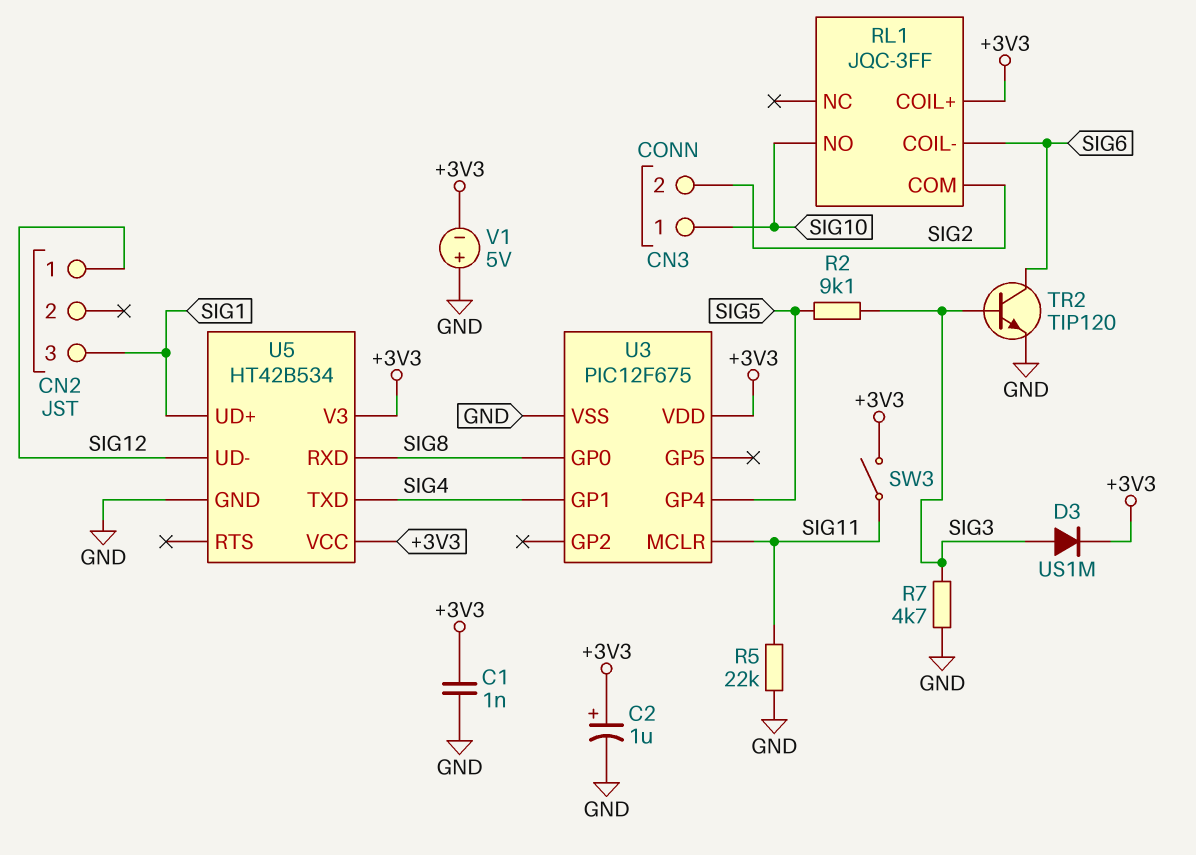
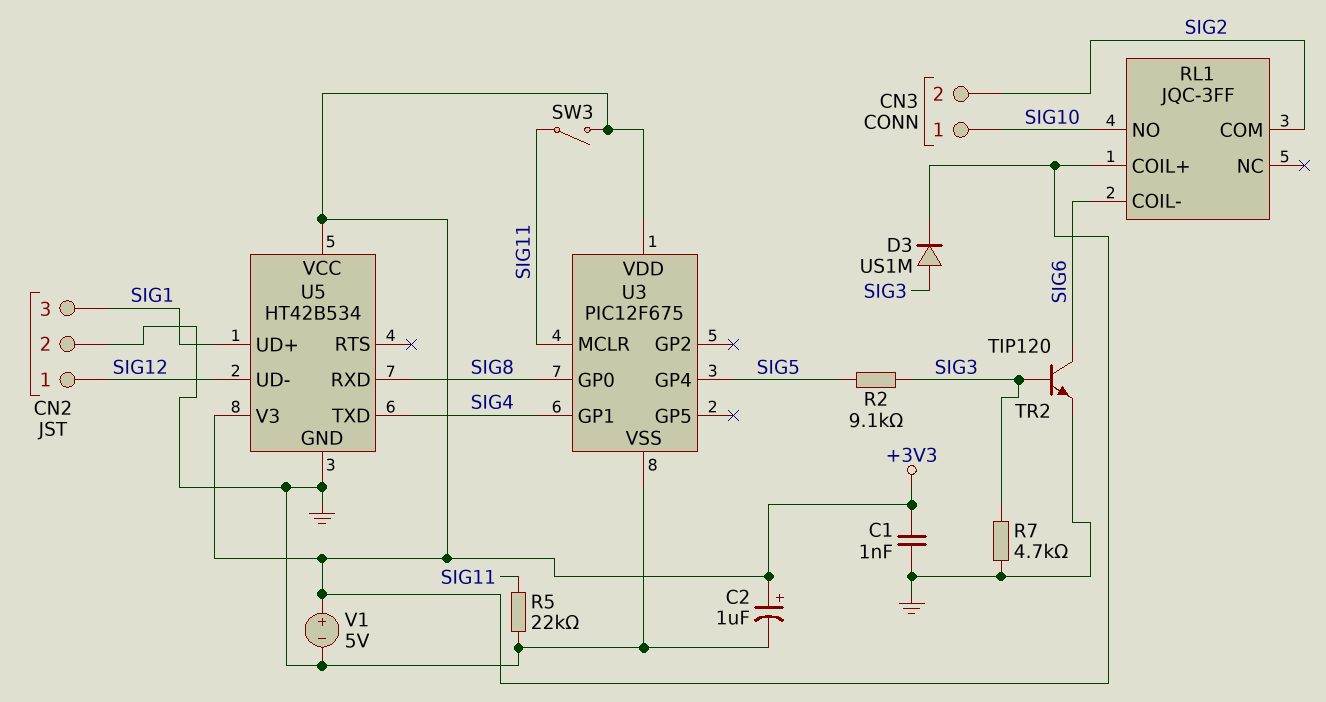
CN2 pin 2: none -> GND
V1: 5V (plus GND, minus +3V3) -> 5V (plus +3V3, minus GND)

